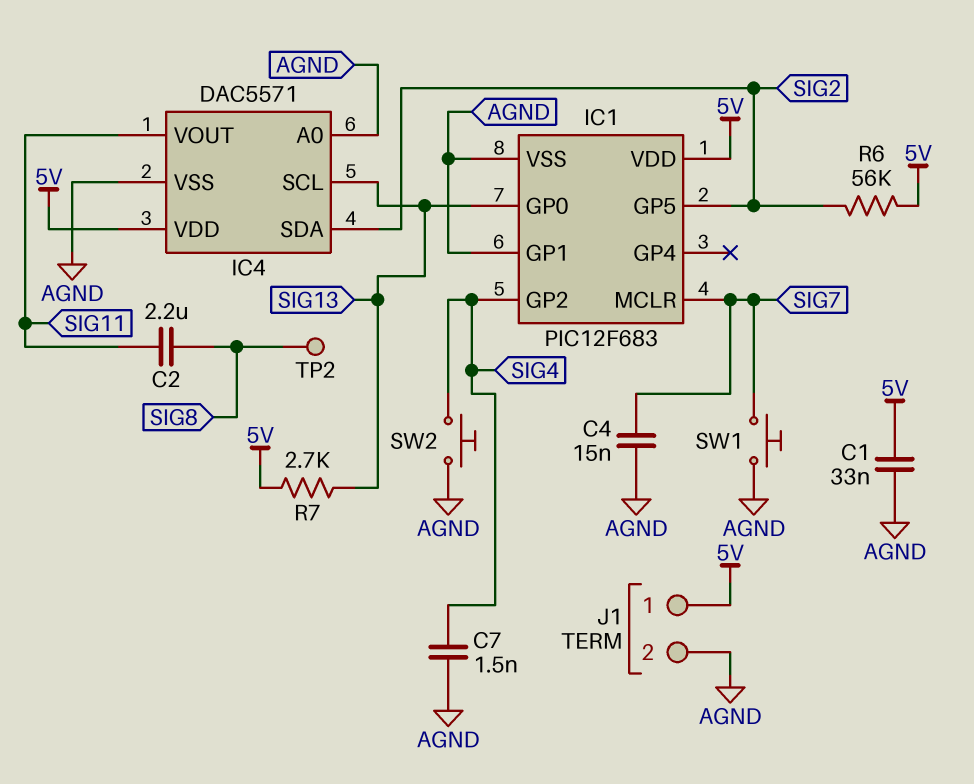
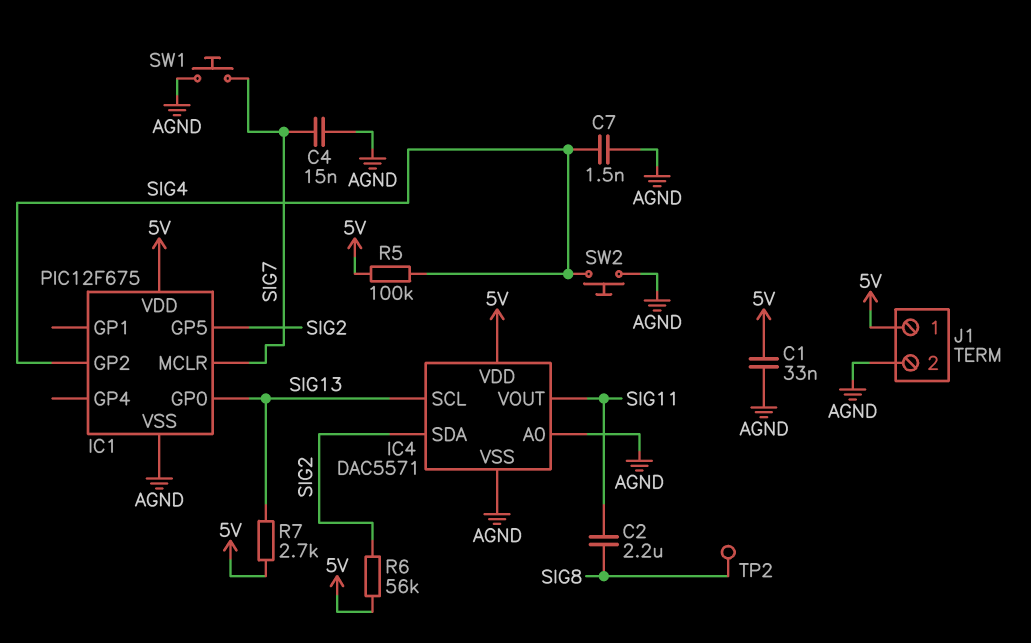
IC1: PIC12F683 -> PIC12F675
IC1 pin GP1: AGND -> none
R5: none -> 100k (5V, SIG4)

